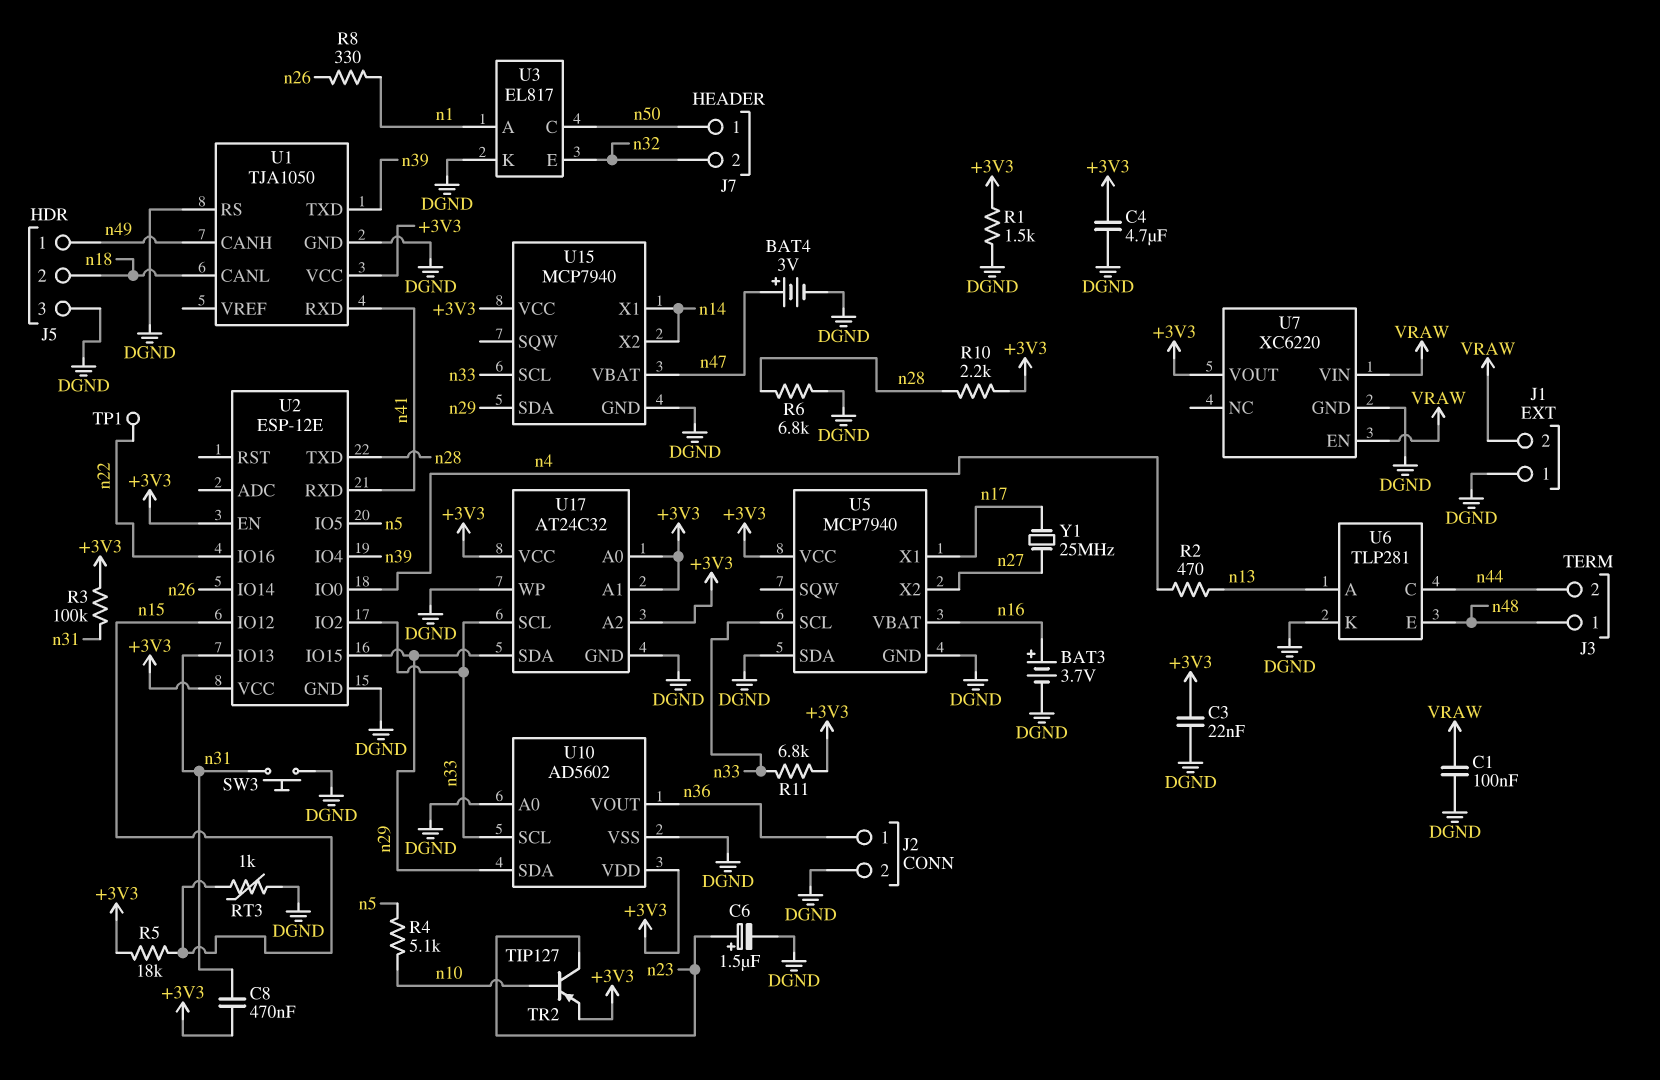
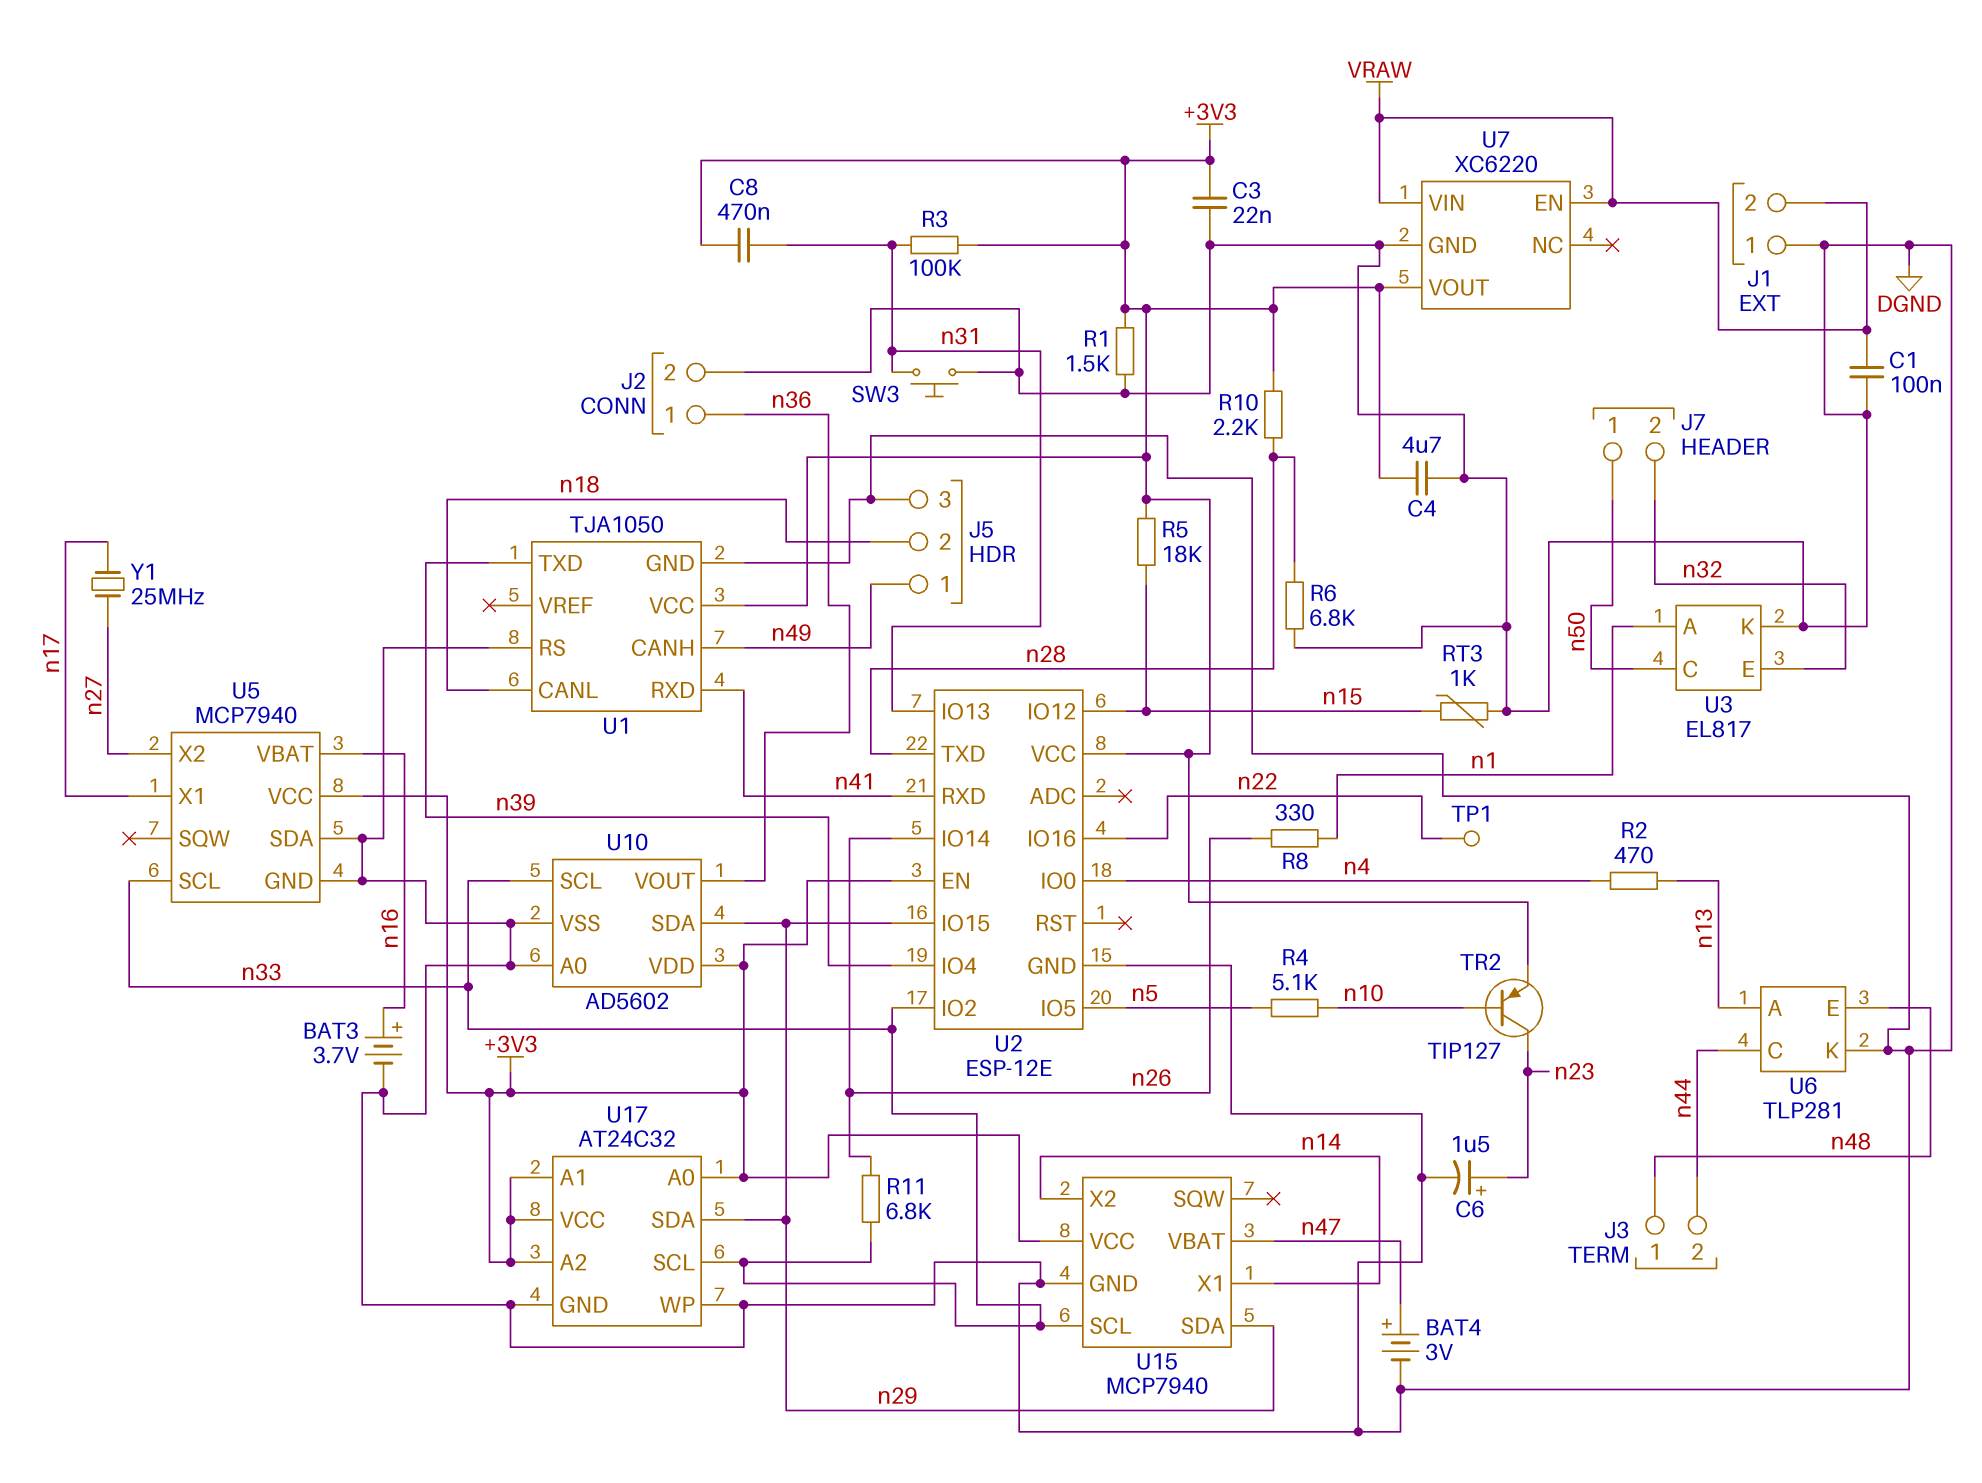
R11: 6.8k (+3V3, n33) -> 6.8k (n26, n33)

